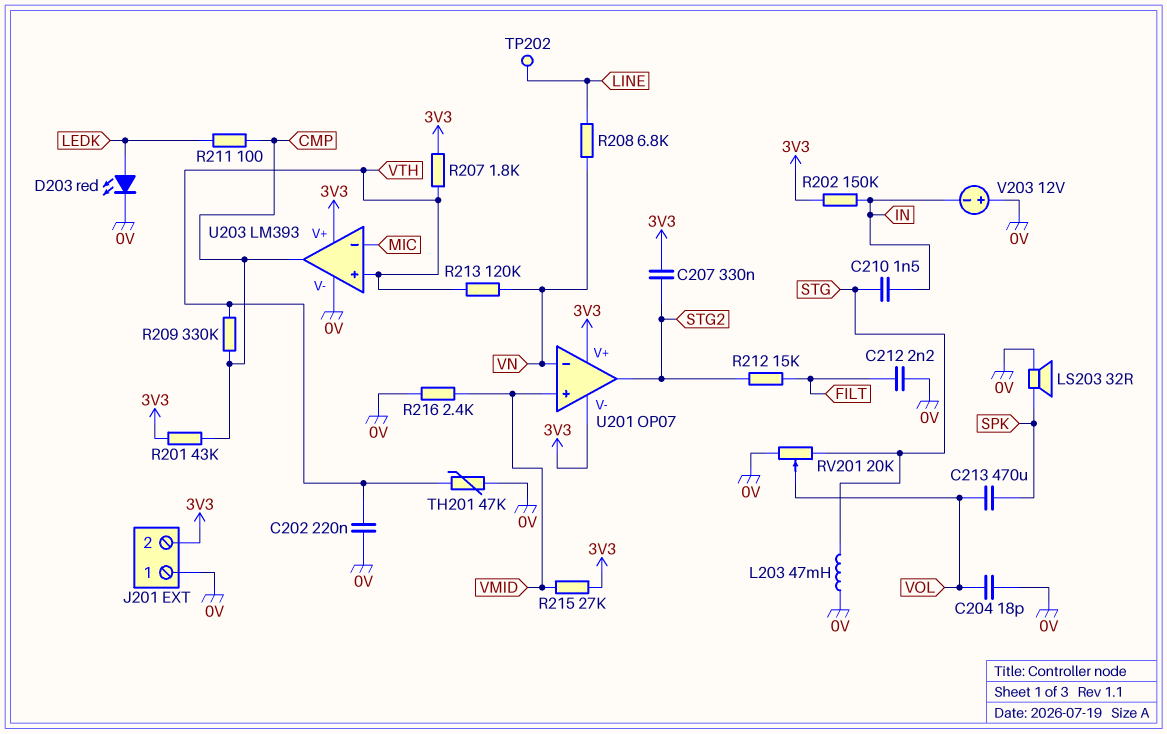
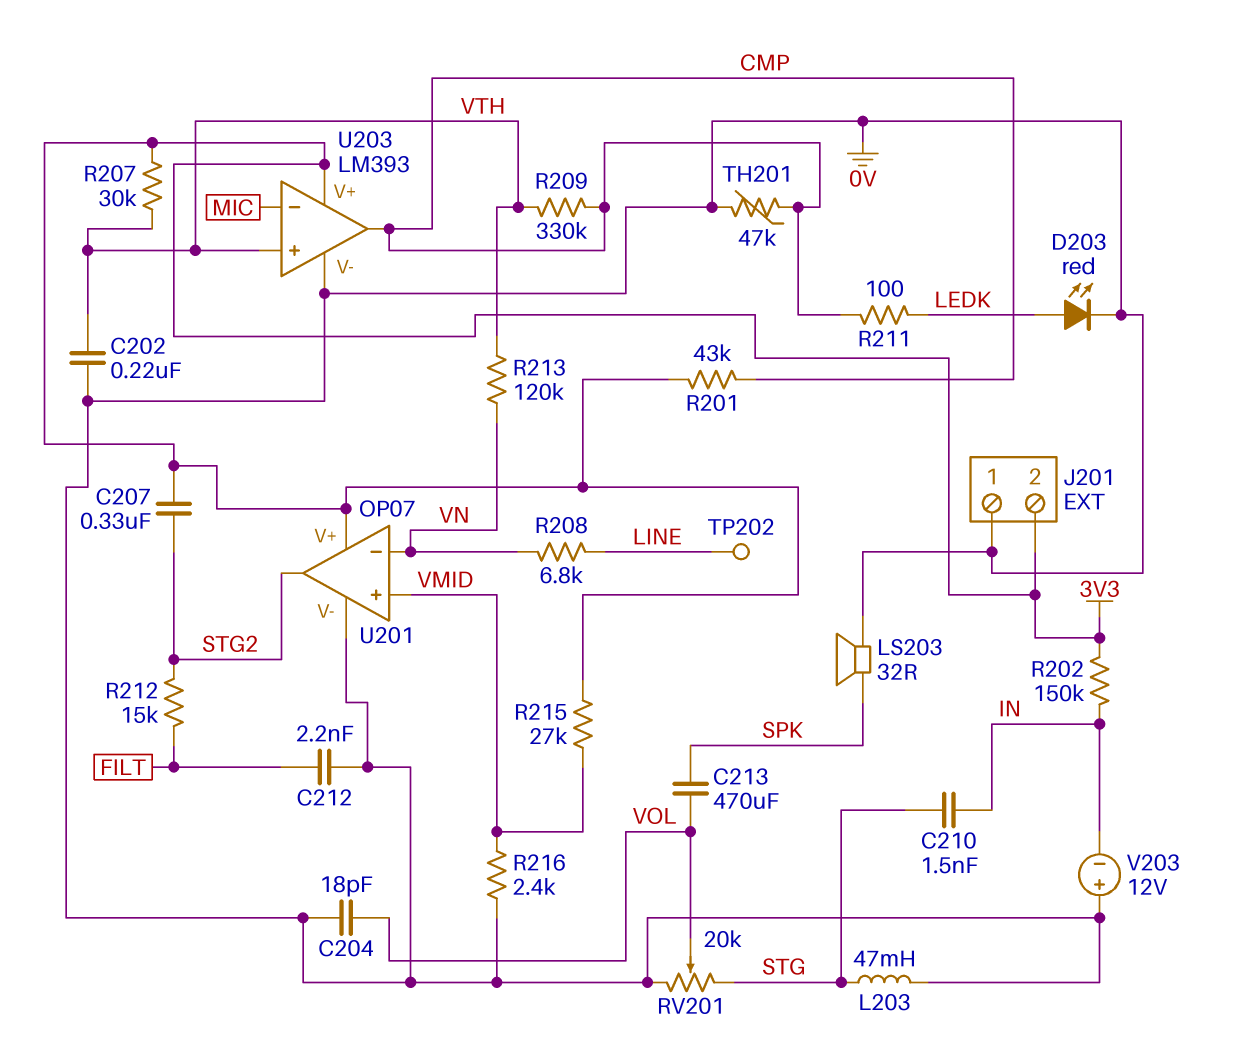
R207: 1.8k (3V3, VTH) -> 30k (3V3, VTH)
TH201: 47k (0V, VTH) -> 47k (0V, CMP)
U201 pin V-: 3V3 -> 0V

